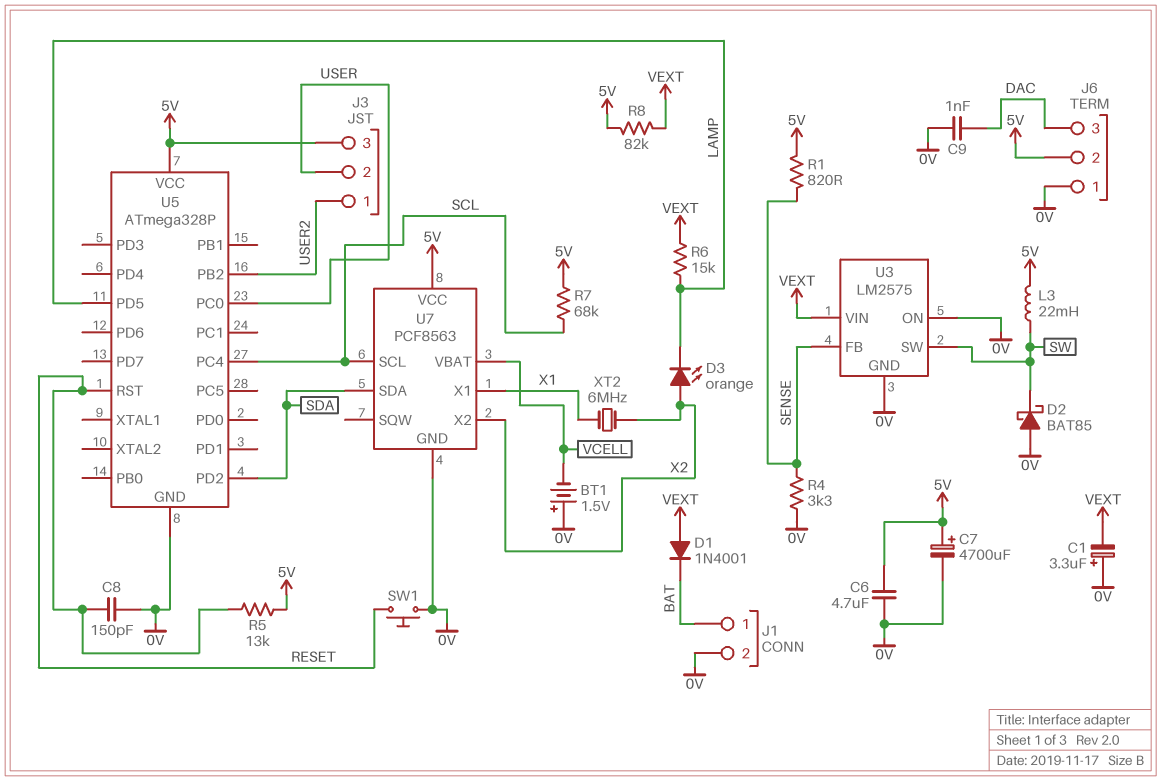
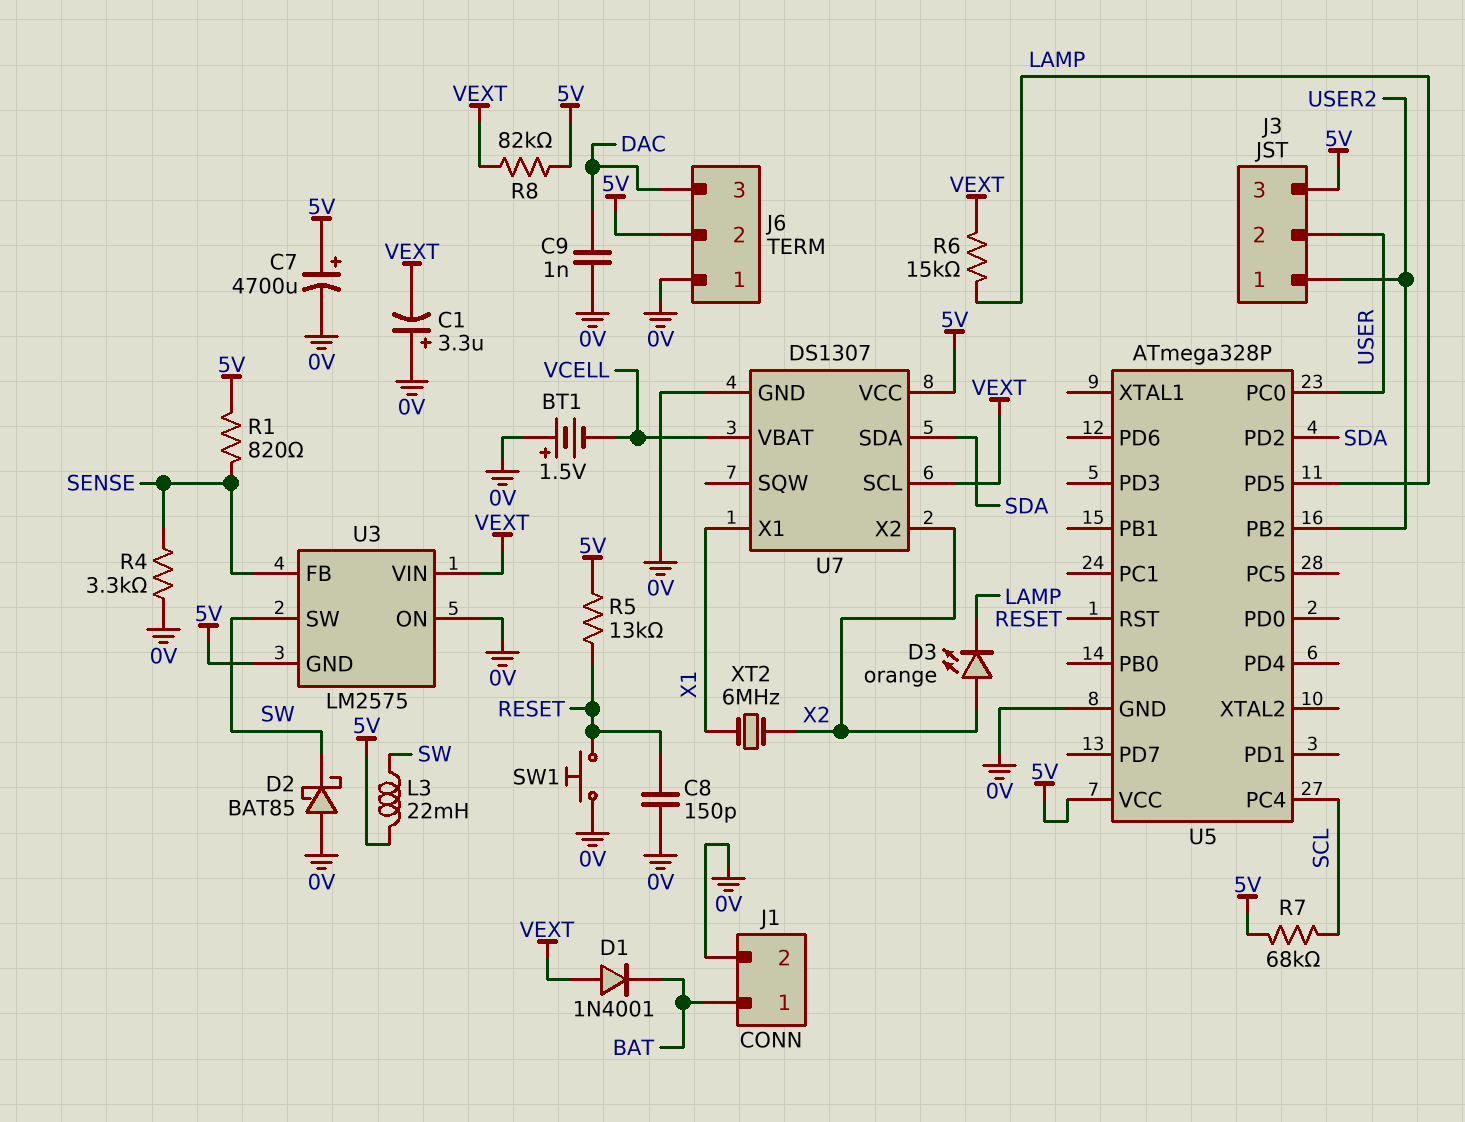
C6: 4.7uF (0V, 5V) -> none
U3 pin GND: 0V -> 5V
U7: PCF8563 -> DS1307
U7 pin SCL: SCL -> VEXT

